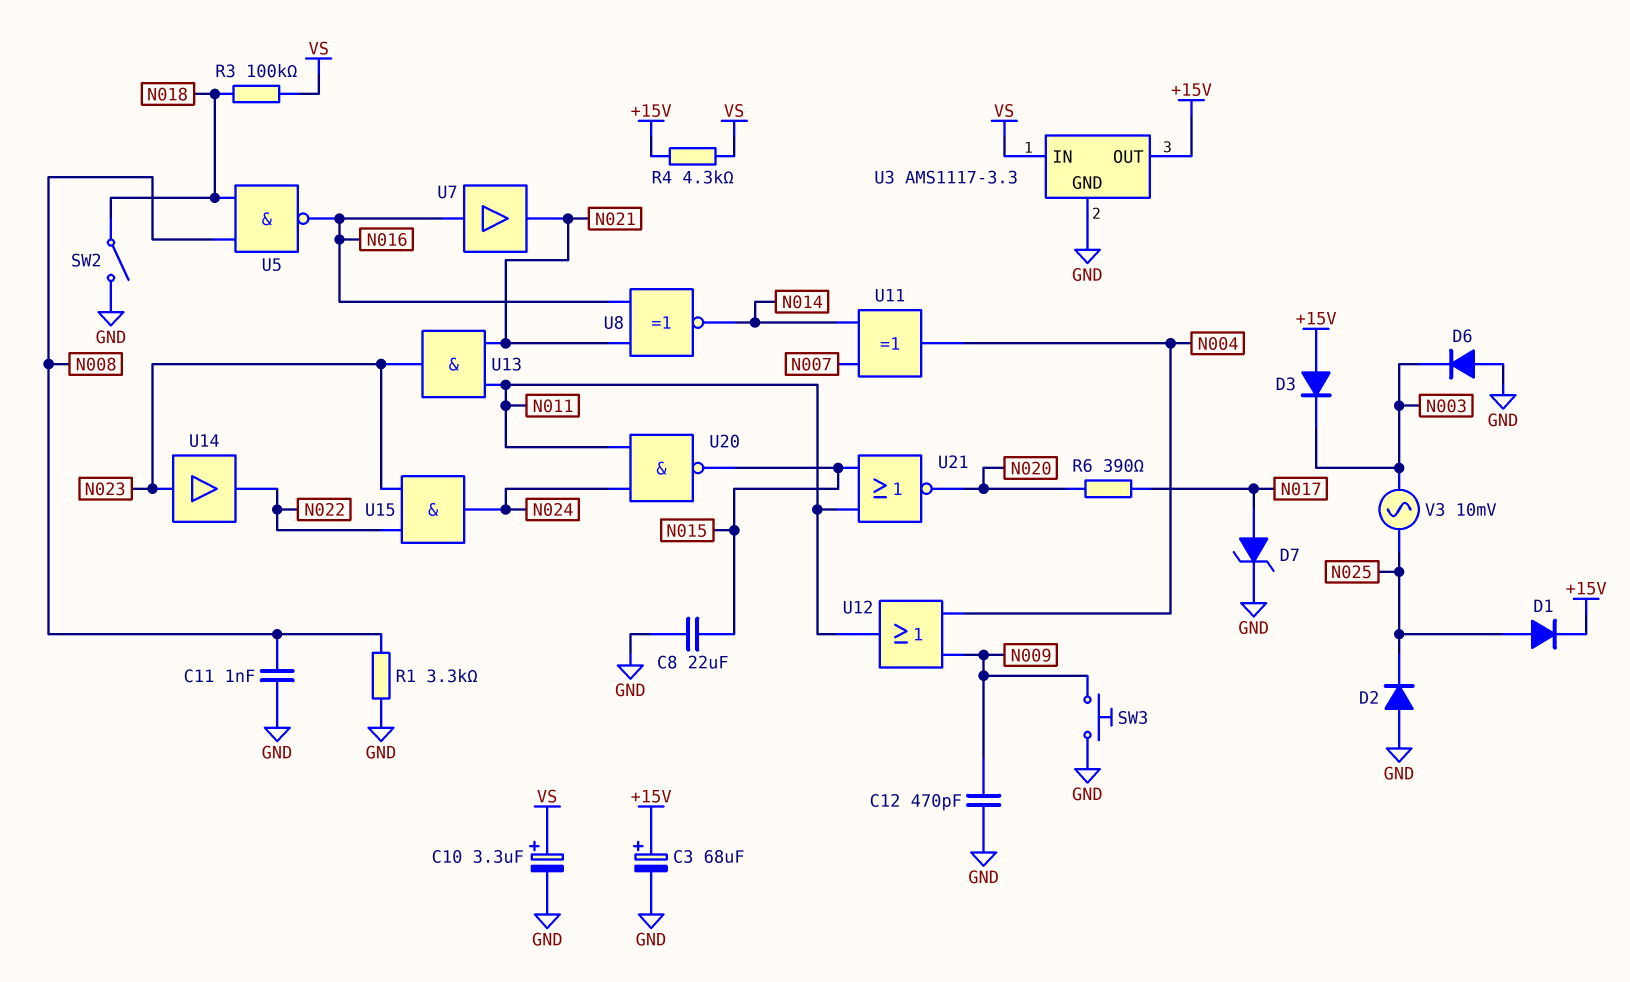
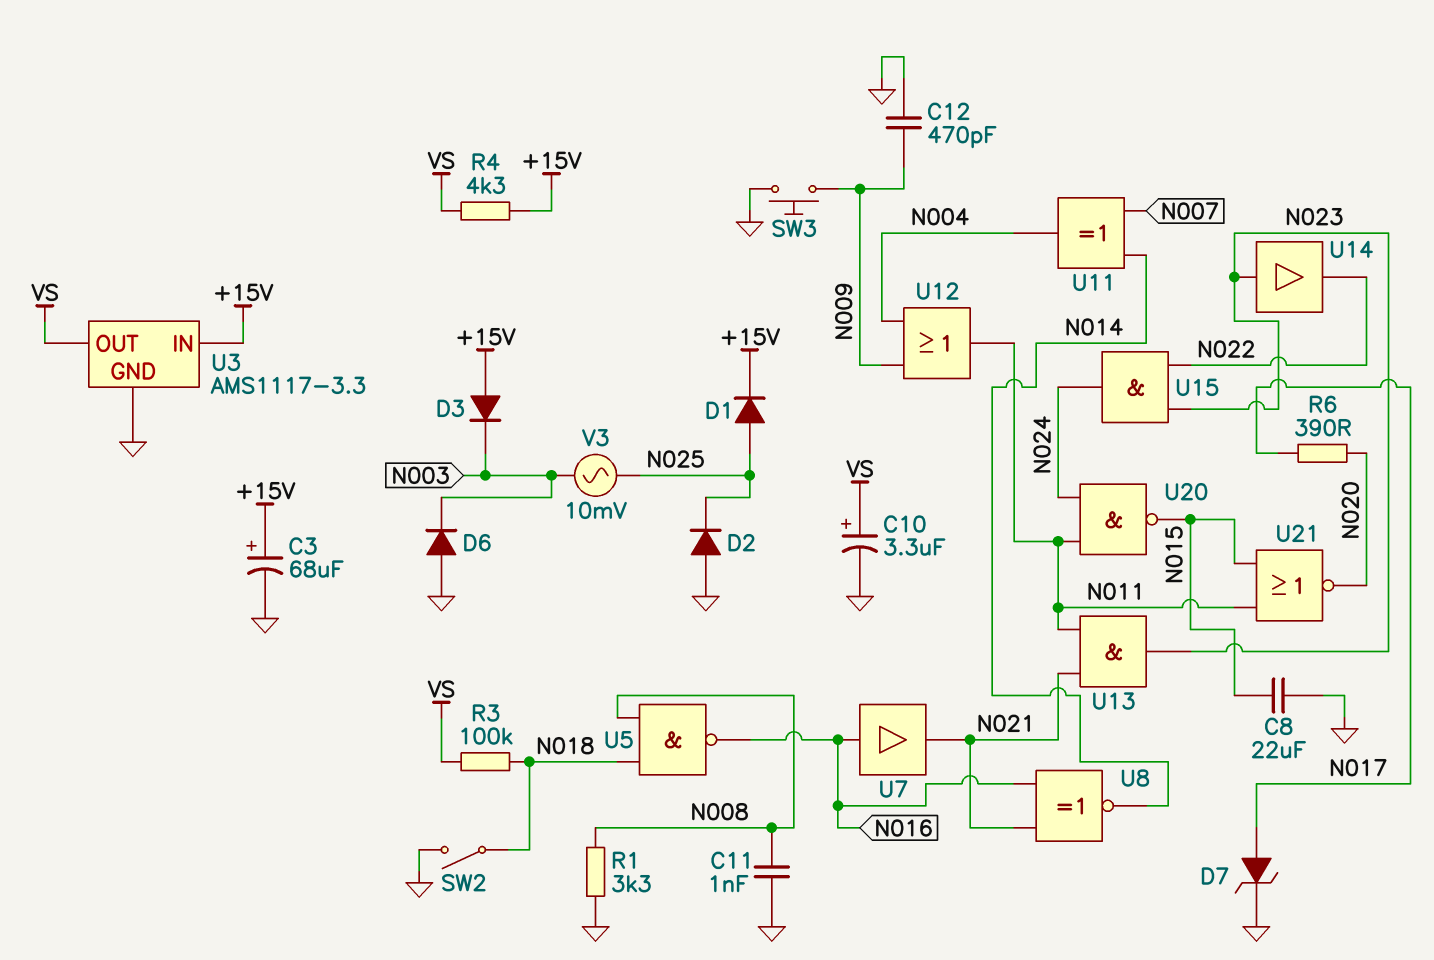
U3 pin IN: VS -> +15V
U3 pin OUT: +15V -> VS

